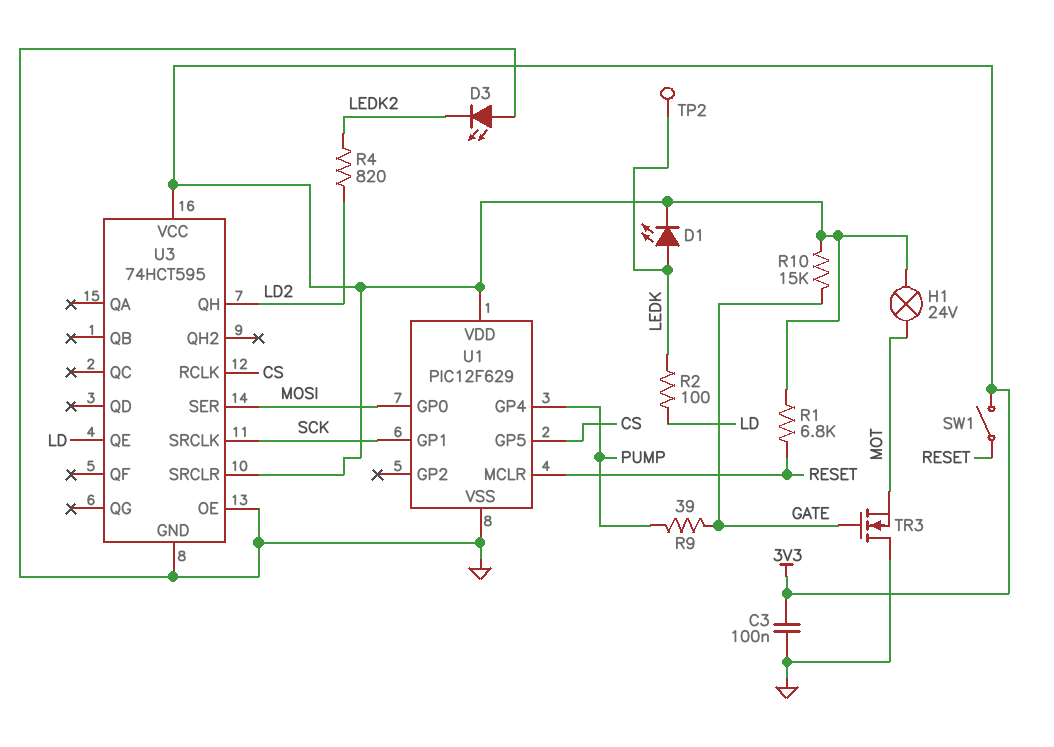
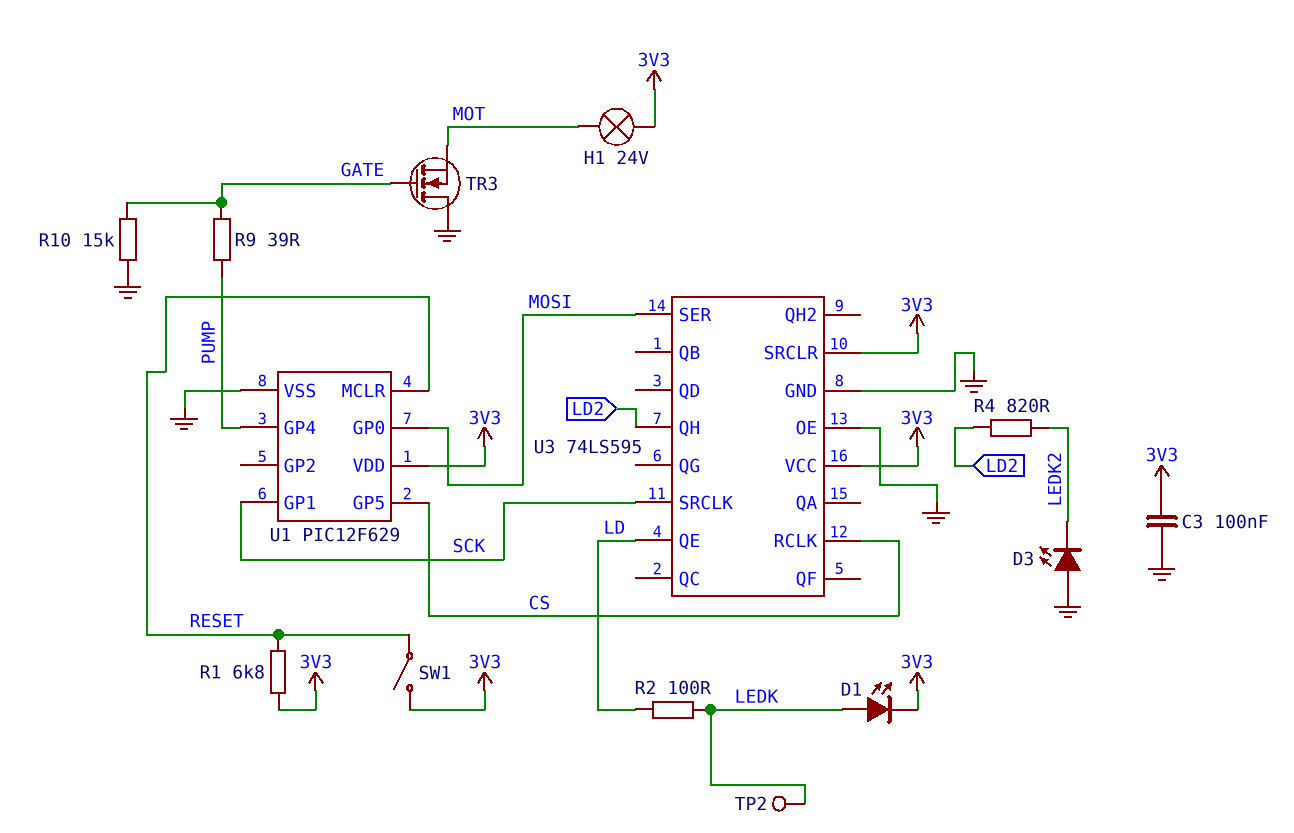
R10: 15k (3V3, GATE) -> 15k (GATE, GND)
U3: 74HCT595 -> 74LS595

